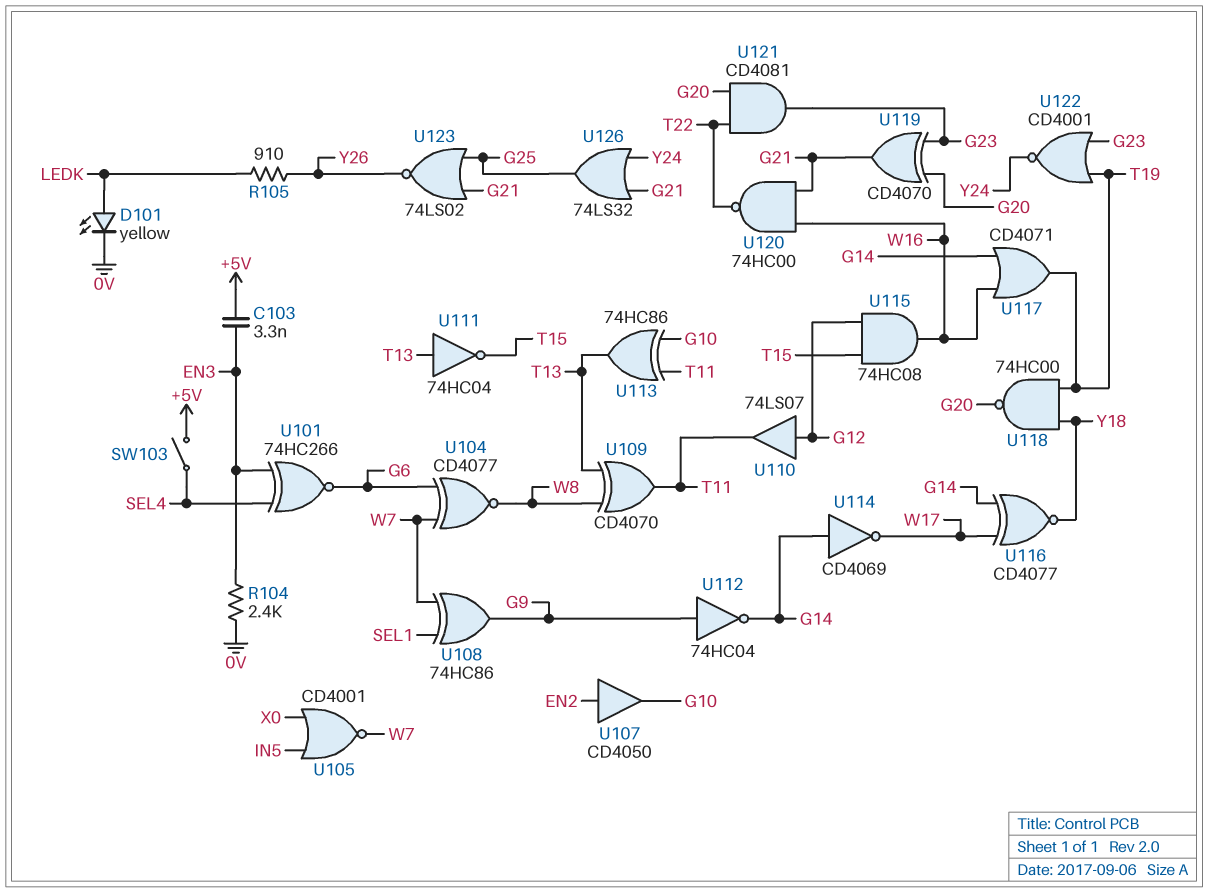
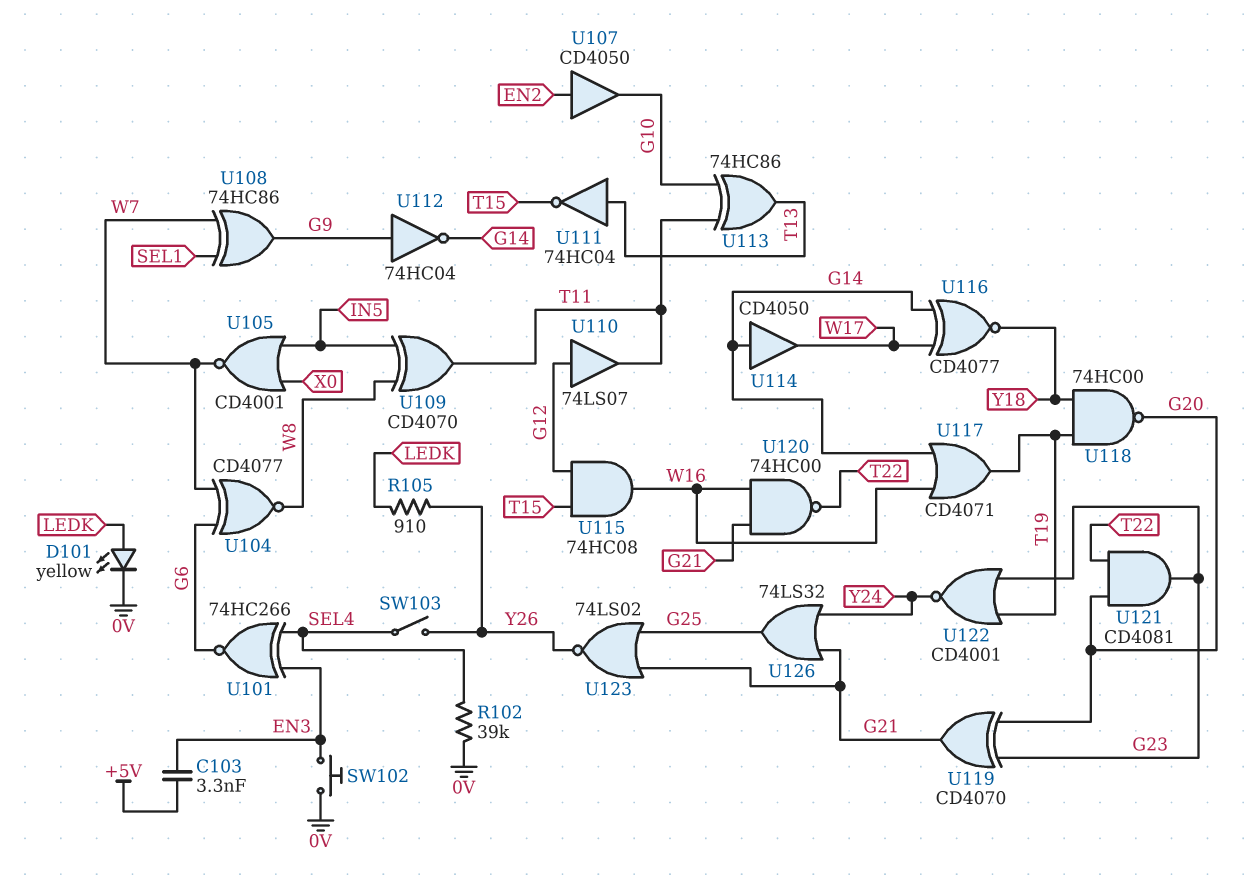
R102: none -> 39k (0V, SEL4)
R104: 2.4k (0V, EN3) -> none
SW102: none -> button (0V, EN3)
SW103: switch (+5V, SEL4) -> switch (SEL4, Y26)
U109: XOR CD4070 (in T13, in W8, out T11) -> XOR CD4070 (in IN5, in W8, out T11)
U114: NOT CD4069 (in G14, out W17) -> buffer CD4050 (in G14, out W17)

